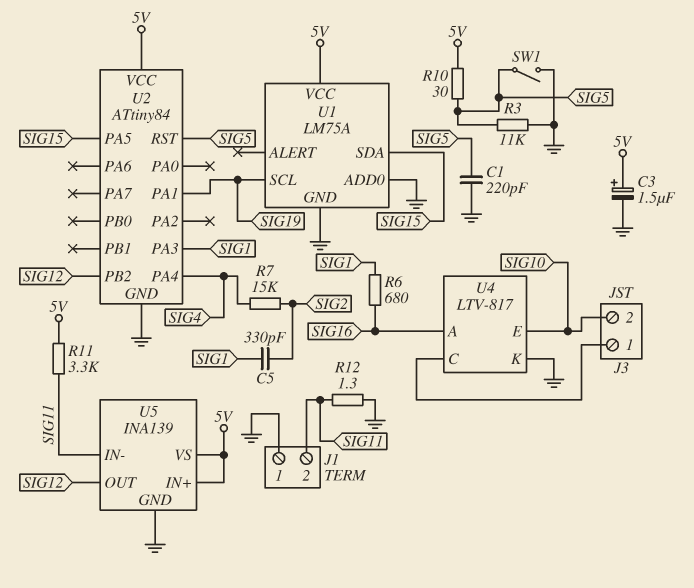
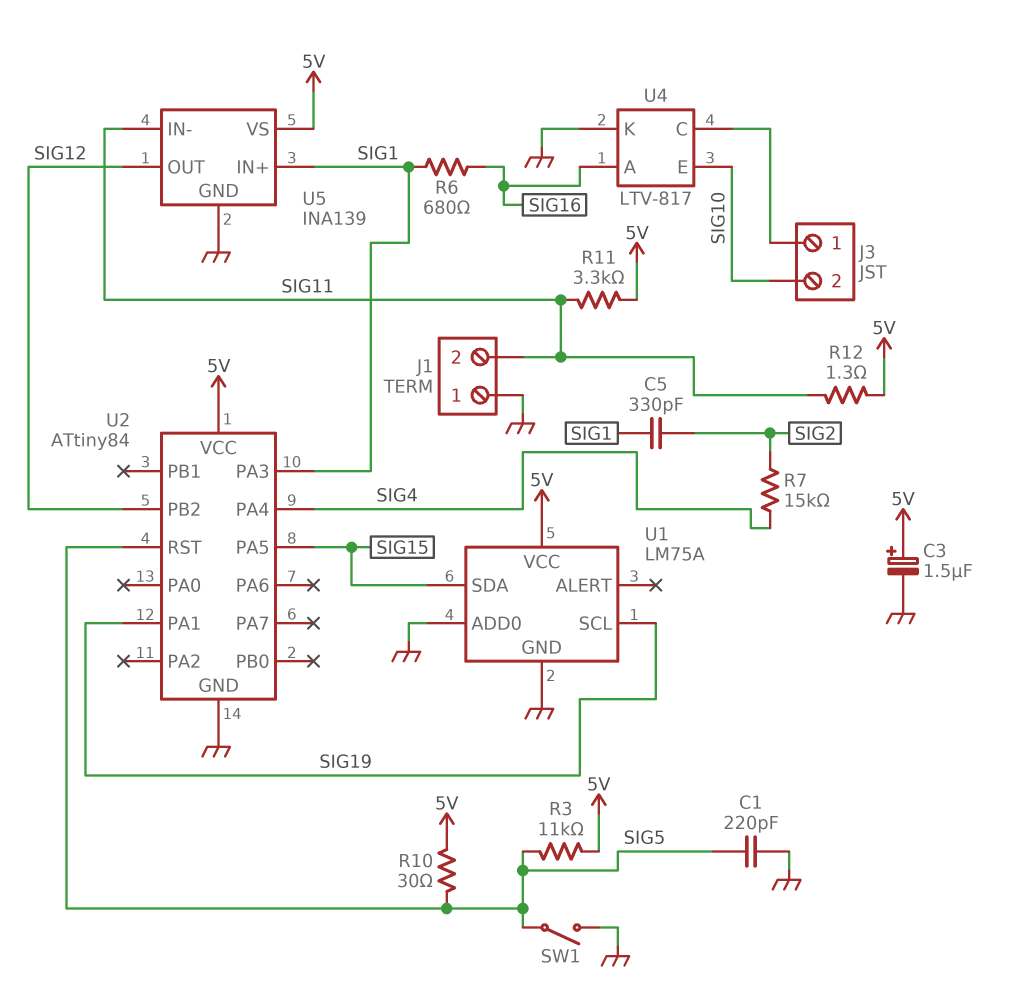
R3: 11k (GND, SIG5) -> 11k (5V, SIG5)
R12: 1.3 (GND, SIG11) -> 1.3 (5V, SIG11)
U5 pin IN+: 5V -> SIG1

